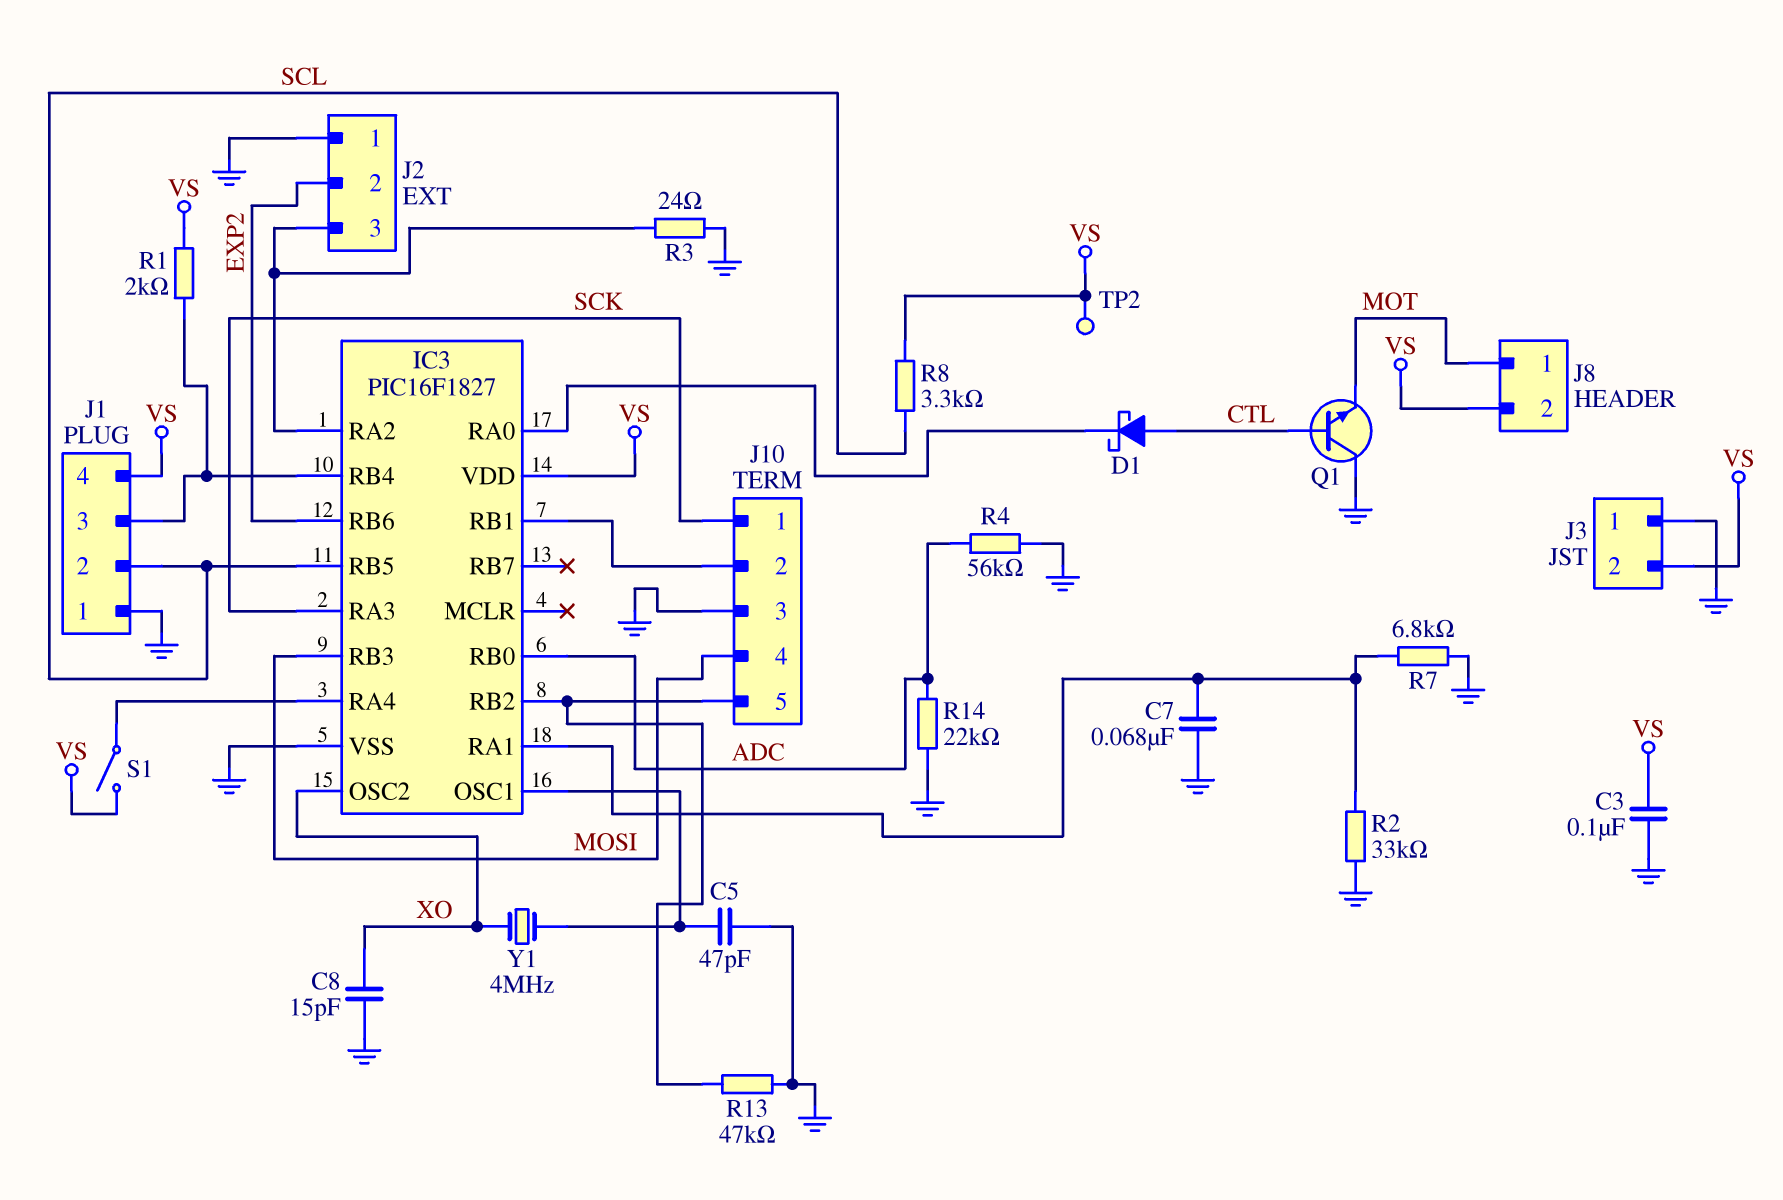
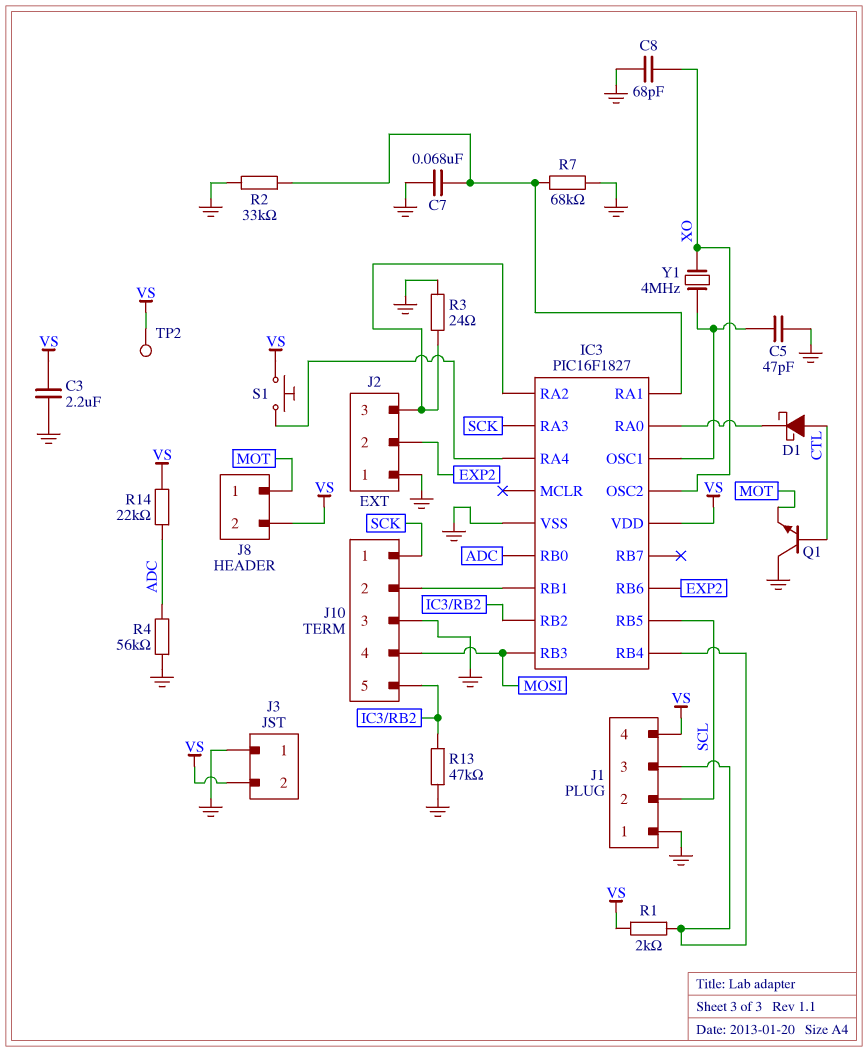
C3: 100nF (GND, VS) -> 2.2uF (GND, VS)
C8: 15pF (GND, XO) -> 68pF (GND, XO)
R7: 6.8k (GND, IC3/RA1) -> 68k (GND, IC3/RA1)
R8: 3.3k (SCL, VS) -> none
R14: 22k (ADC, GND) -> 22k (ADC, VS)
S1: switch (IC3/RA4, VS) -> button (IC3/RA4, VS)

